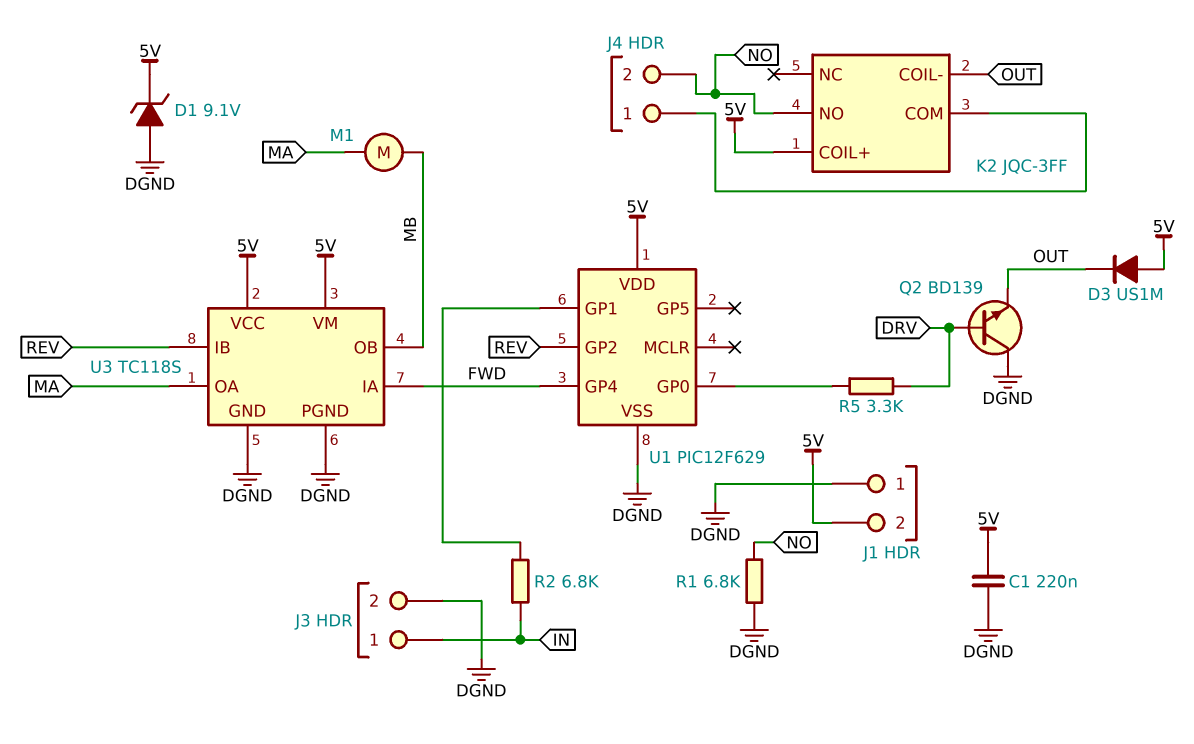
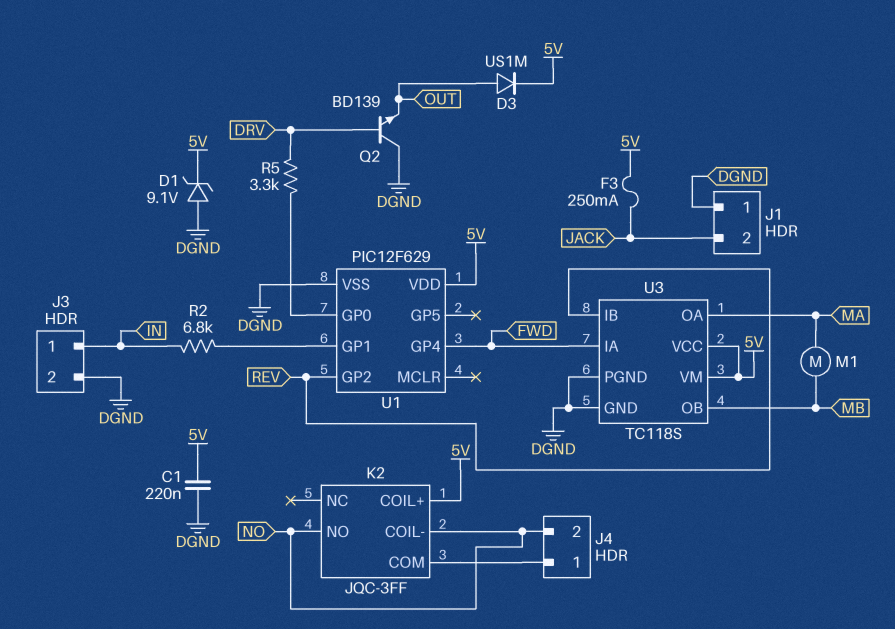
D3: diode US1M (A 5V, K OUT) -> diode US1M (A OUT, K 5V)
F3: none -> 250mA (5V, JACK)
J1 pin 2: 5V -> JACK
K2 pin COIL-: OUT -> NO
R1: 6.8k (DGND, NO) -> none

